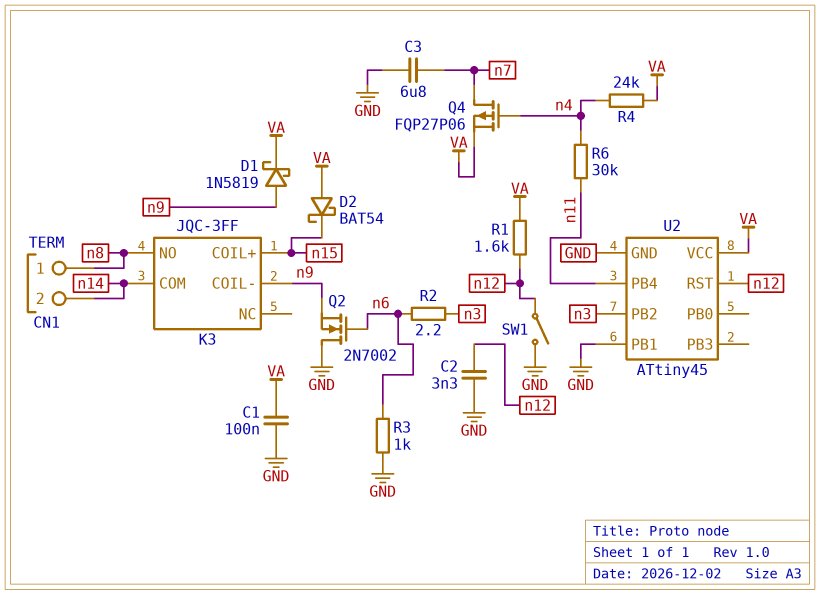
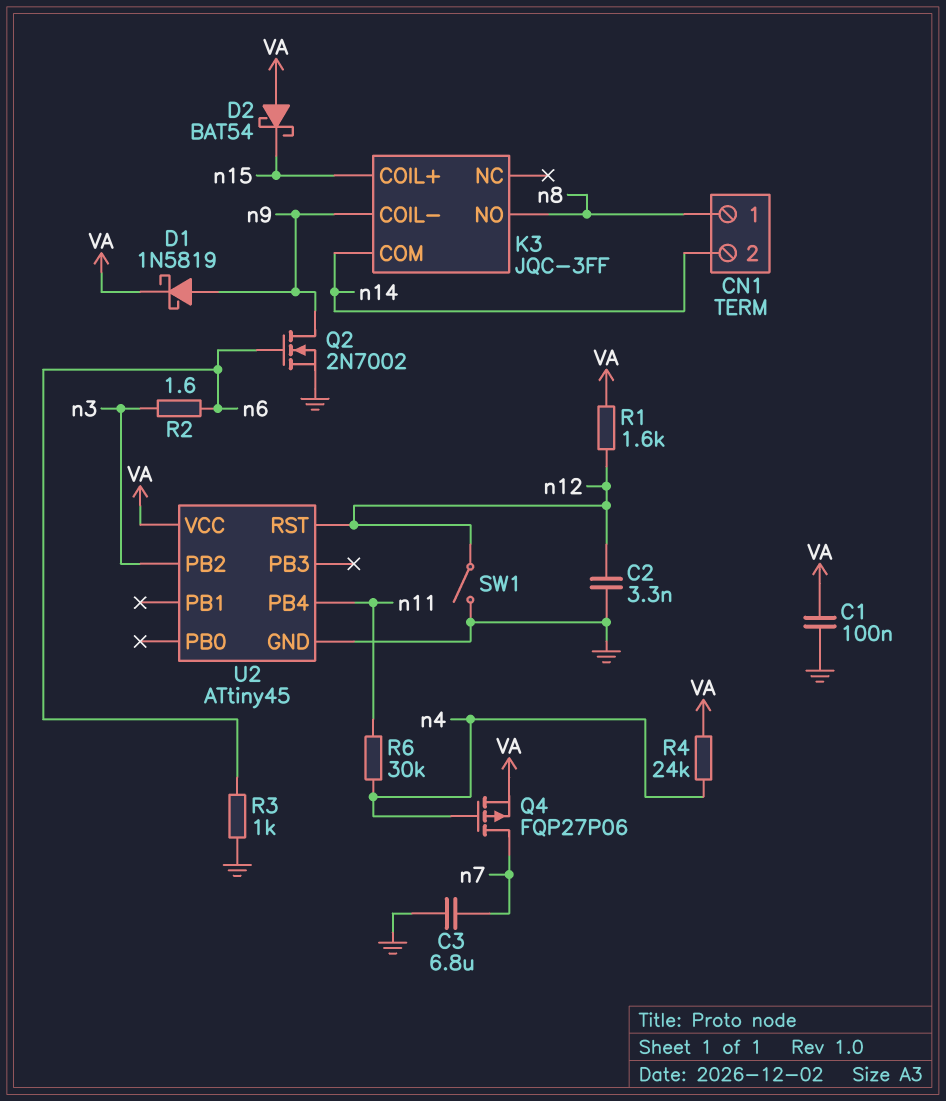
Q2: NMOS 2N7002 (G n6, D GND, S n9) -> NMOS 2N7002 (G n6, D n9, S GND)
R2: 2.2 (n3, n6) -> 1.6 (n3, n6)
U2 pin PB1: GND -> none

